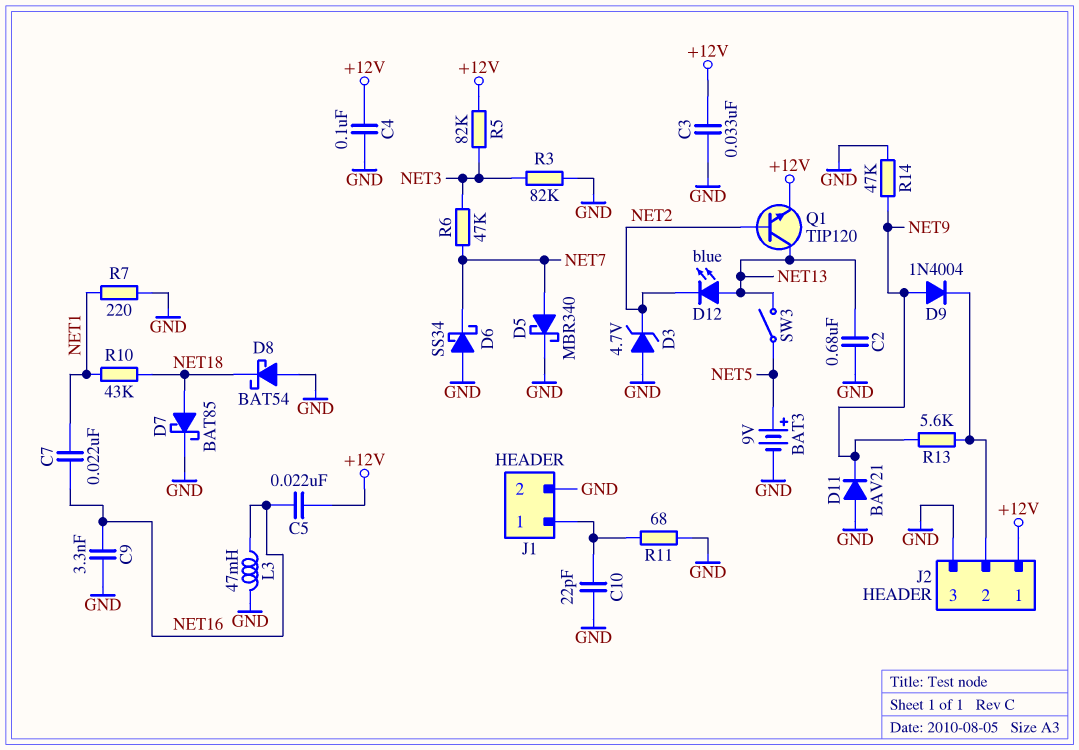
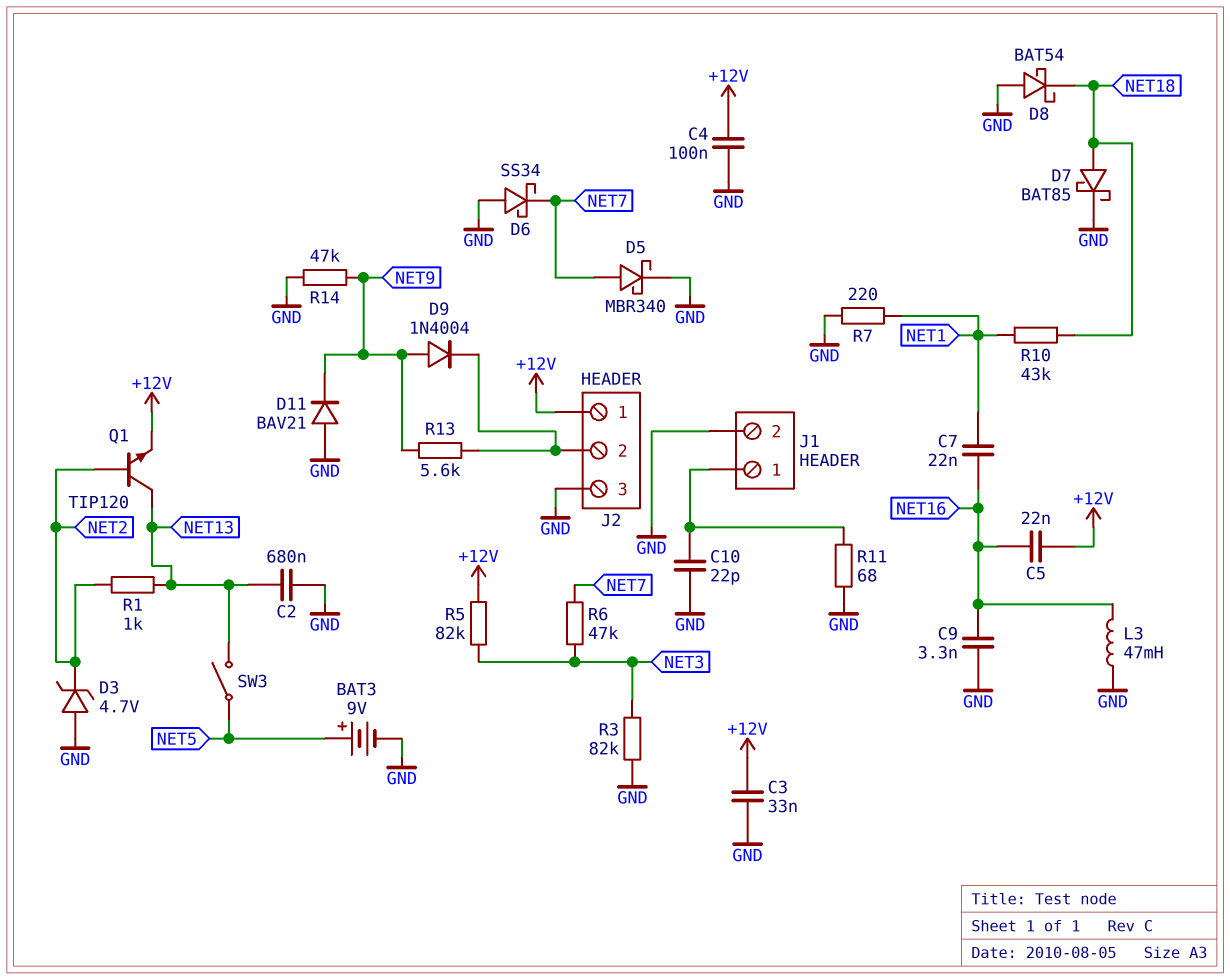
D12: LED blue (A NET13, K NET2) -> none
R1: none -> 1k (NET2, NET13)

